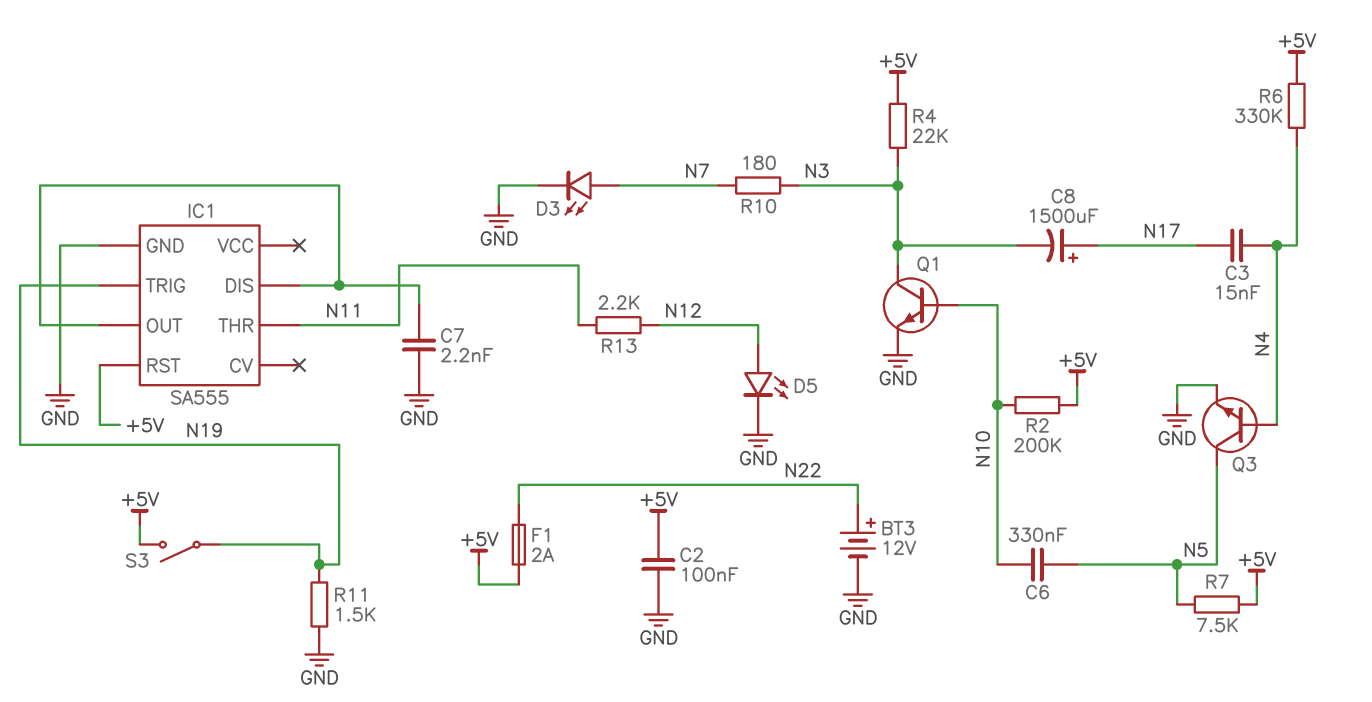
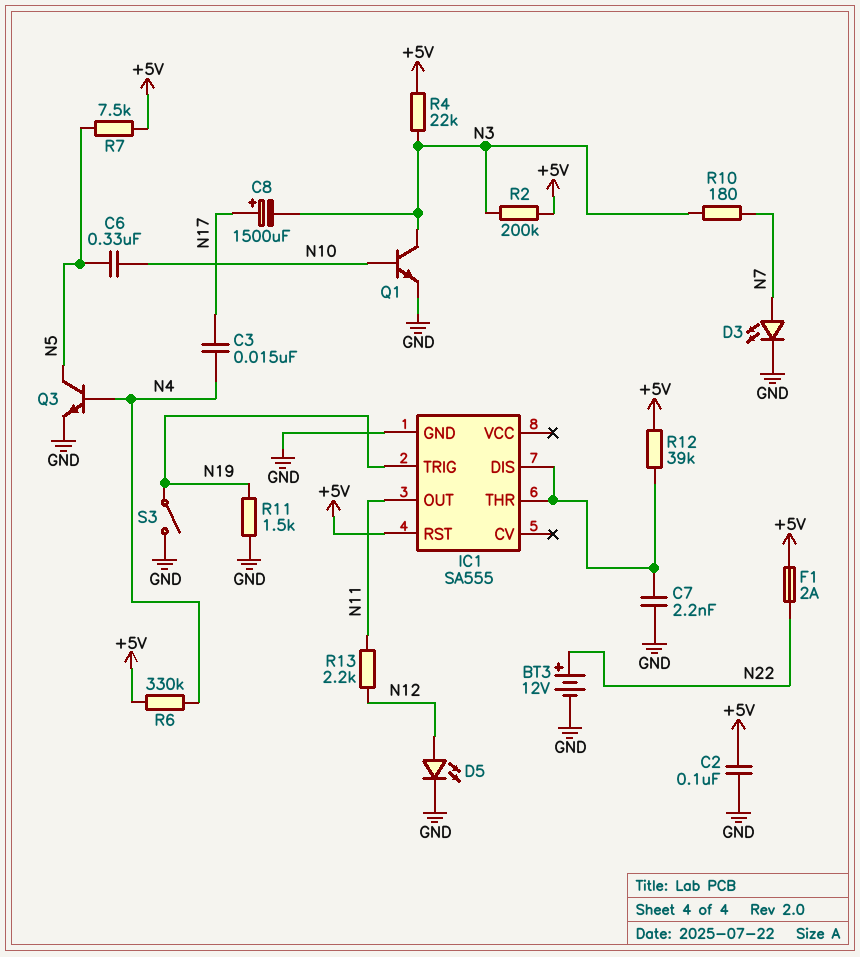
IC1 pin OUT: IC1/DIS -> N11
IC1 pin THR: N11 -> IC1/DIS
R2: 200k (+5V, N10) -> 200k (+5V, N3)
R12: none -> 39k (+5V, IC1/DIS)
S3: switch (+5V, N19) -> switch (GND, N19)

